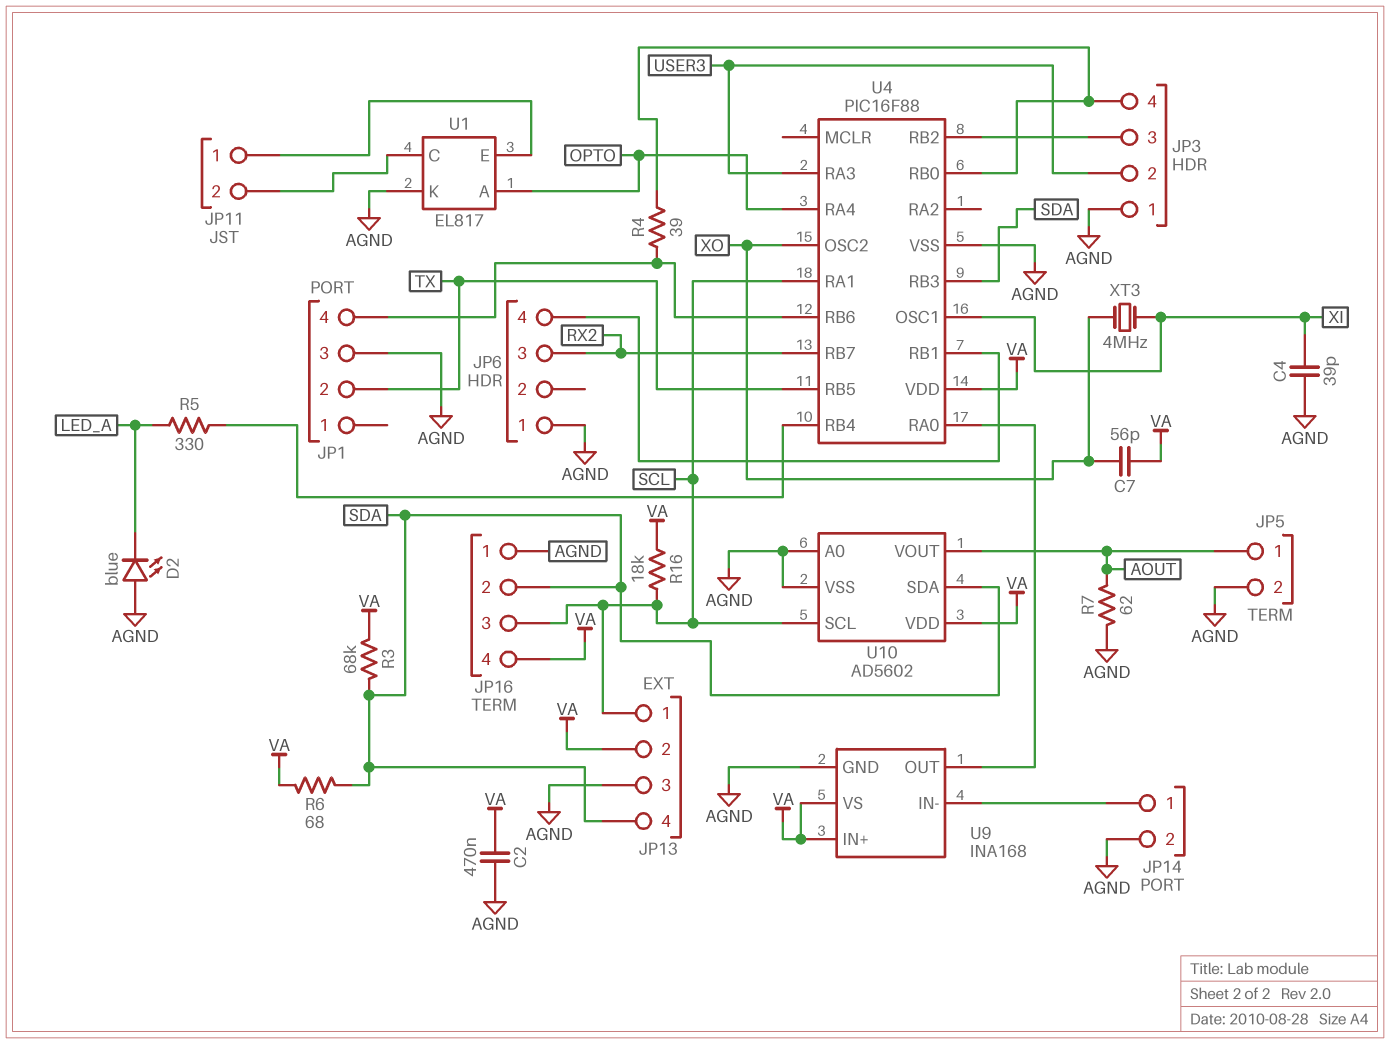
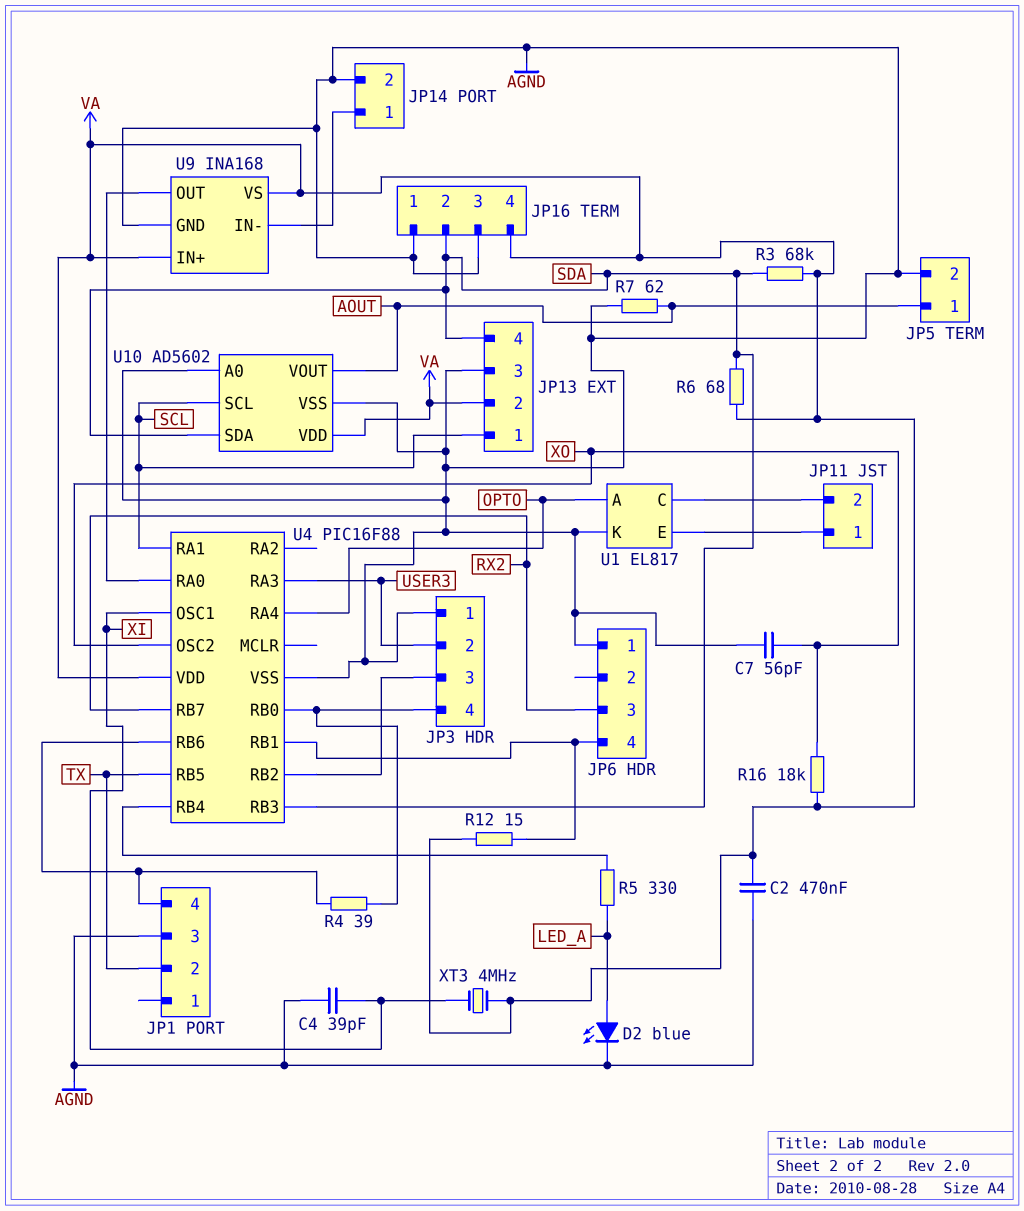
C7: 56pF (VA, XO) -> 56pF (AGND, XO)
D2: LED blue (A AGND, K LED_A) -> LED blue (A LED_A, K AGND)
JP16 pin 3: SCL -> AGND
R12: none -> 15 (JP6/4, VA)
R16: 18k (SCL, VA) -> 18k (VA, XO)
XT3: 4MHz (XI, XO) -> 4MHz (VA, XI)

